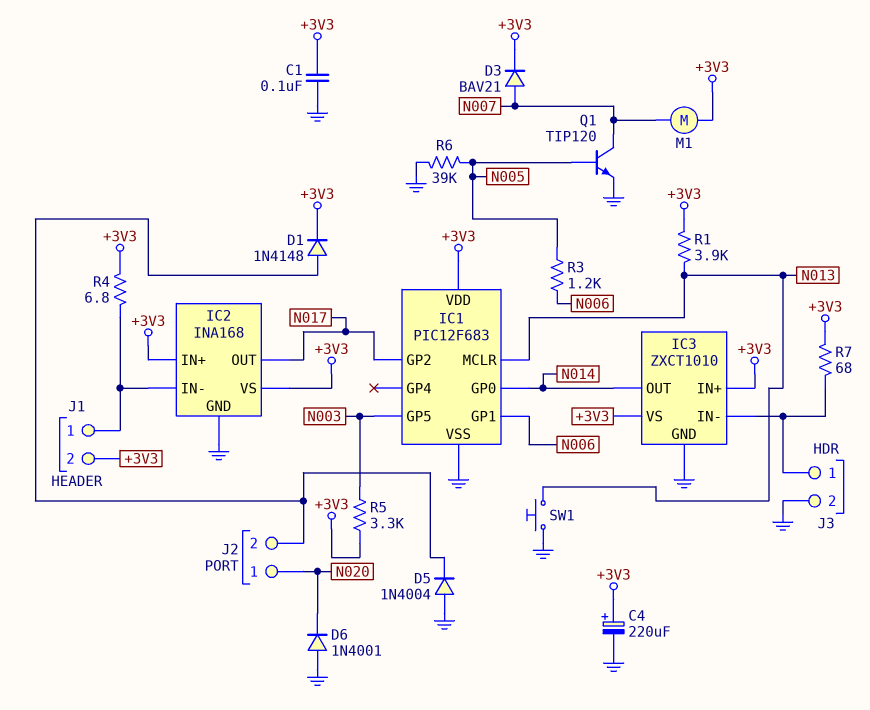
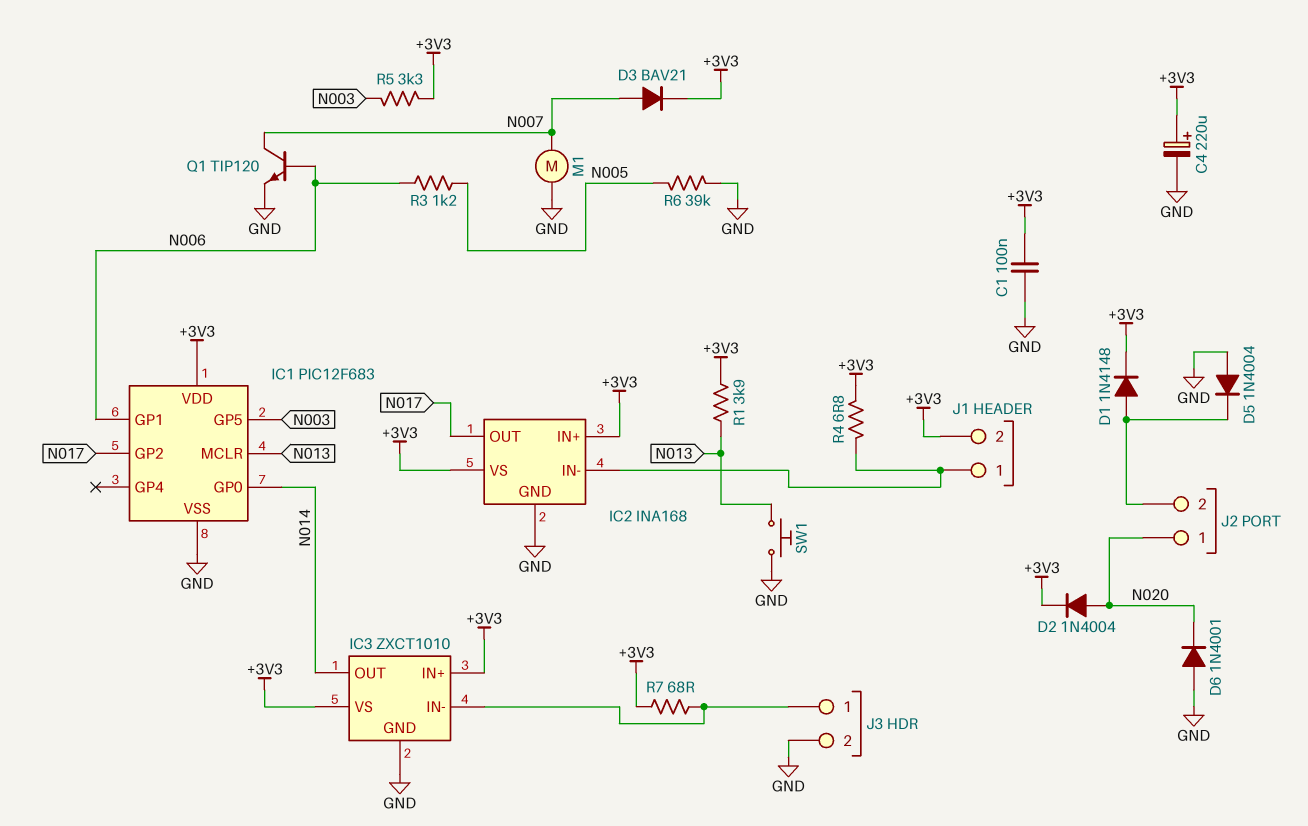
D2: none -> diode 1N4004 (A N020, K +3V3)
M1: motor (+3V3, N007) -> motor (GND, N007)
Q1: NPN TIP120 (B N005, C N007, E GND) -> NPN TIP120 (B N006, C N007, E GND)

